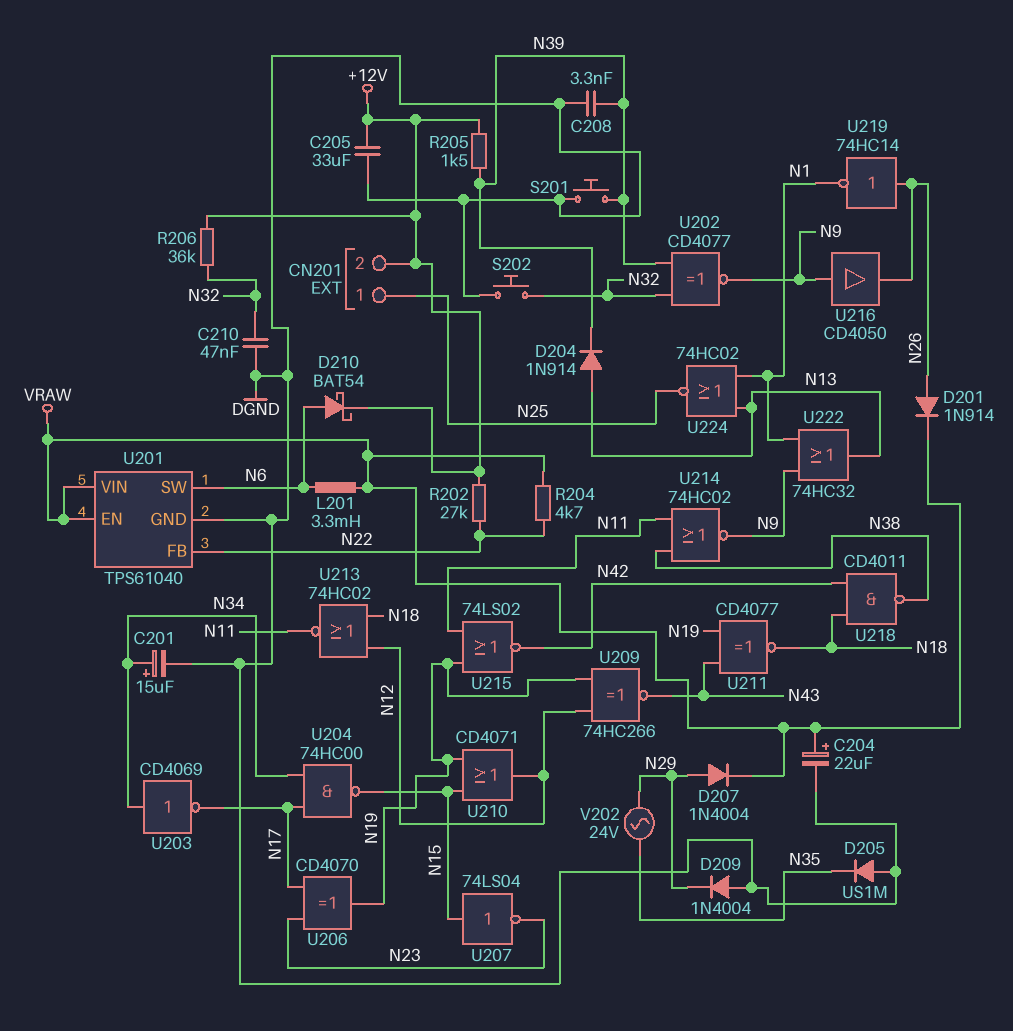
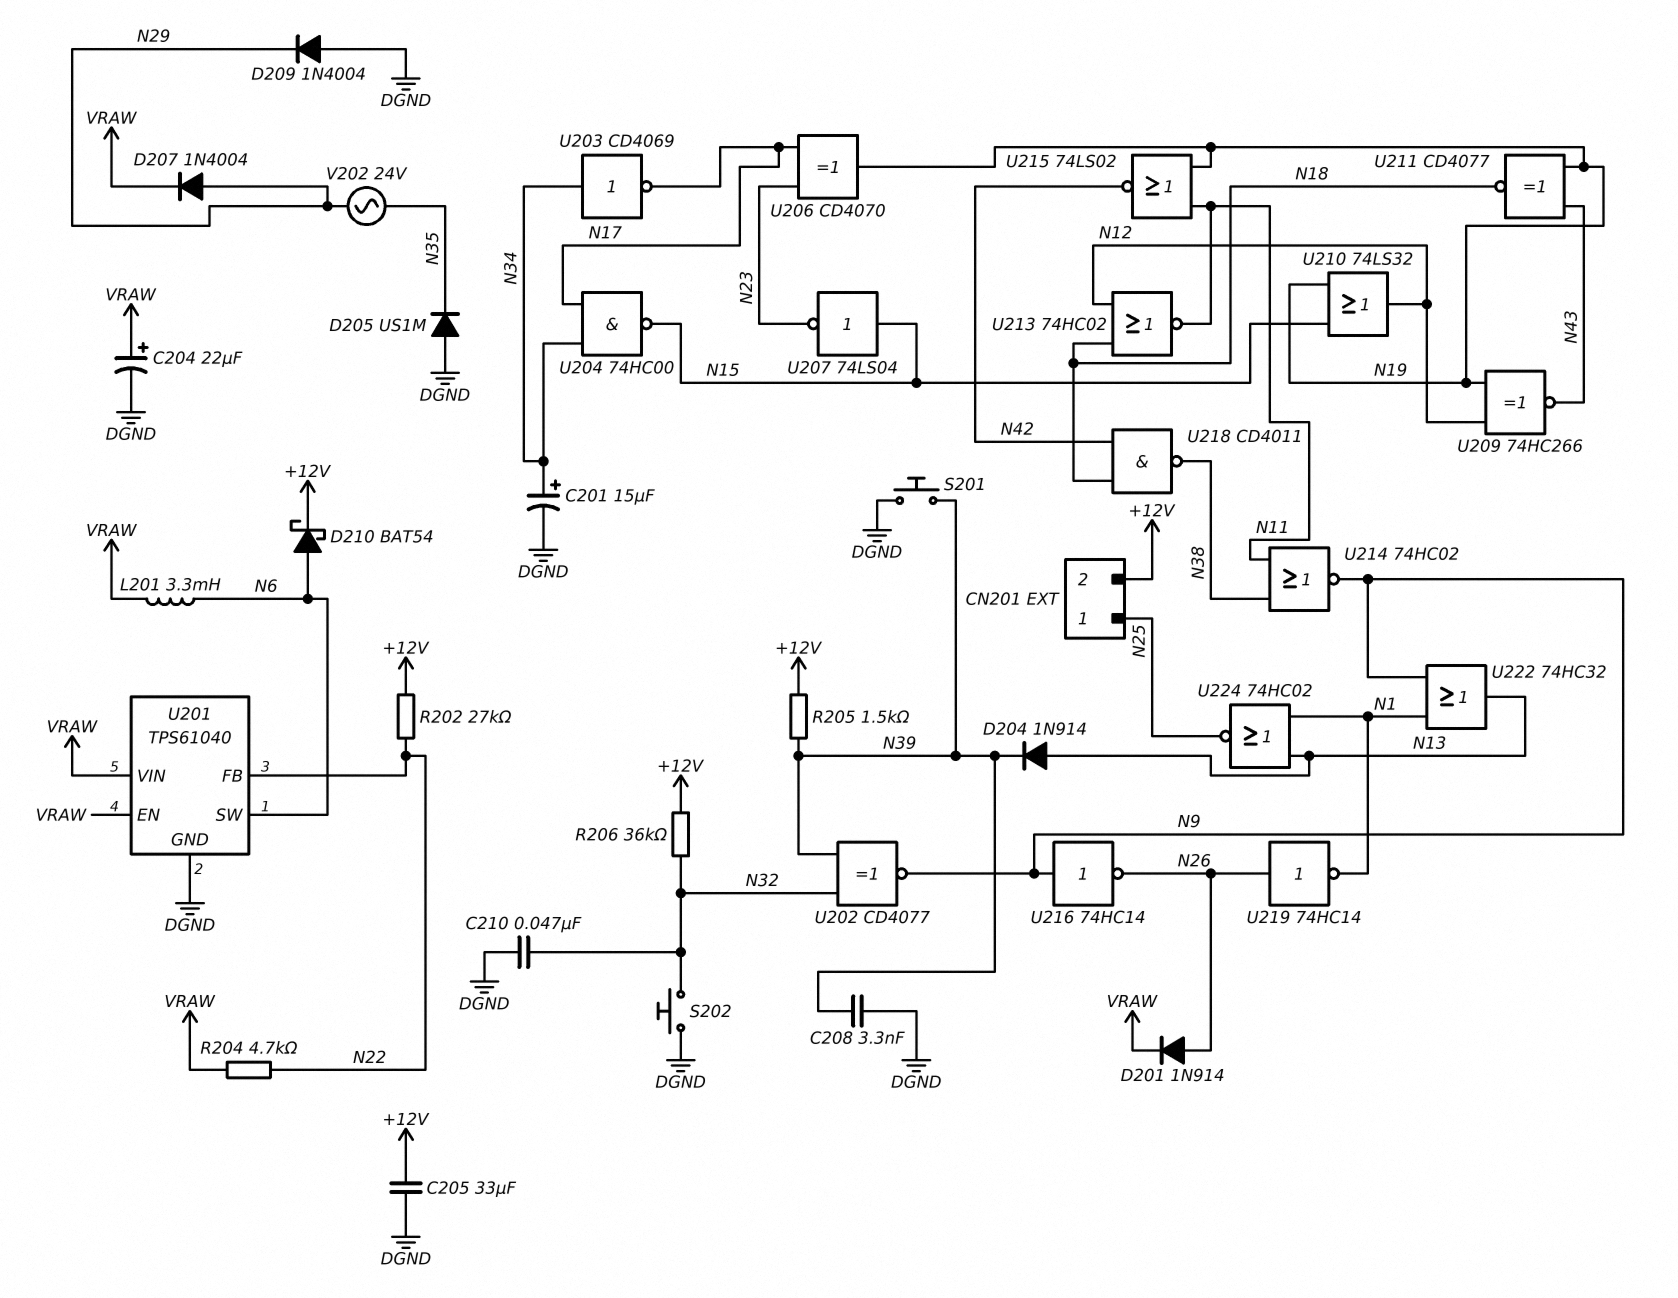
U210: OR CD4071 (in N15, in N19, out N12) -> OR 74LS32 (in N15, in N19, out N12)
U216: buffer CD4050 (in N9, out N26) -> NOT 74HC14 (in N9, out N26)

